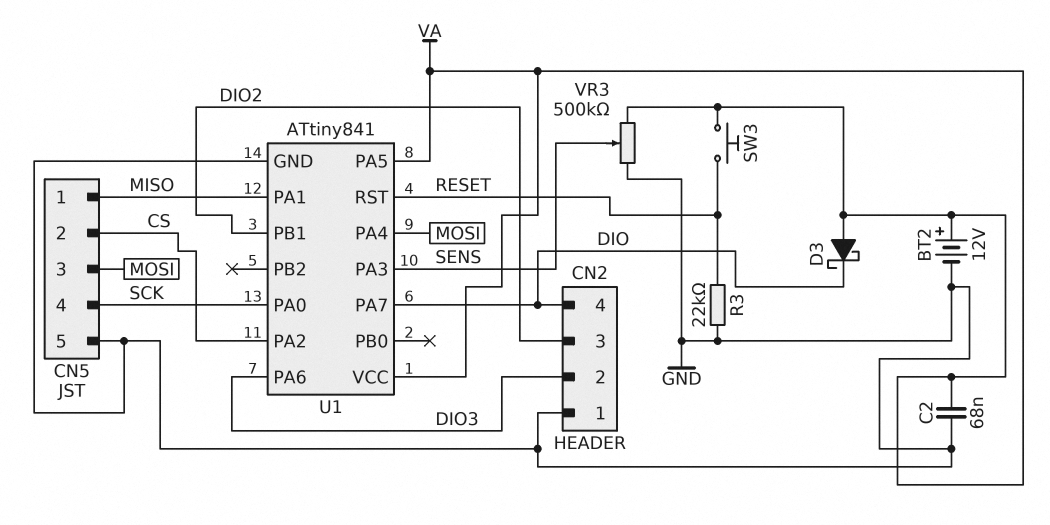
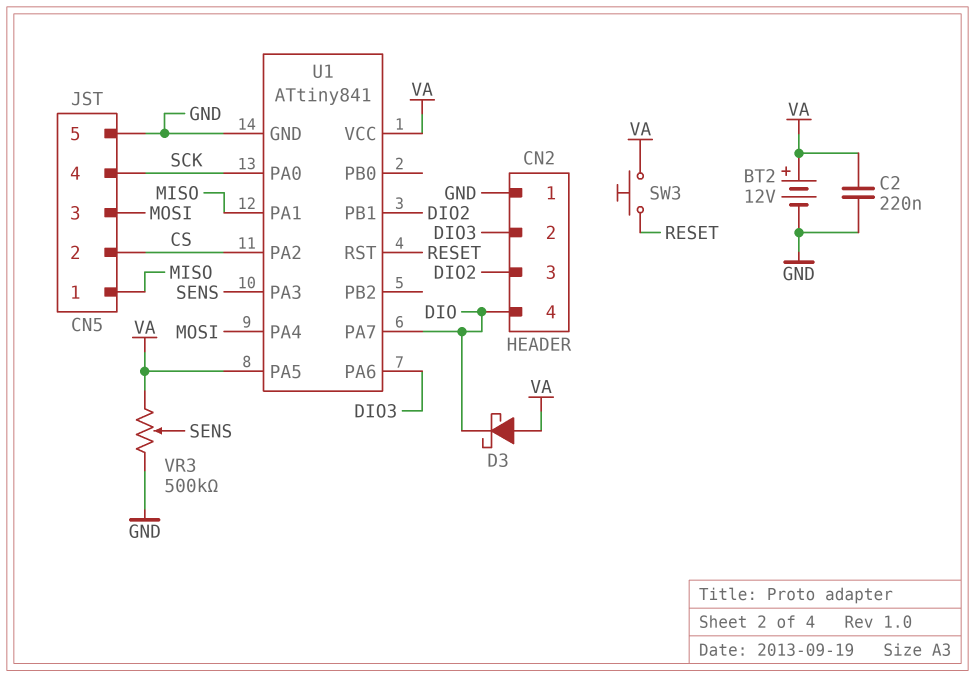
C2: 68nF (GND, VA) -> 220nF (GND, VA)
R3: 22k (GND, RESET) -> none

